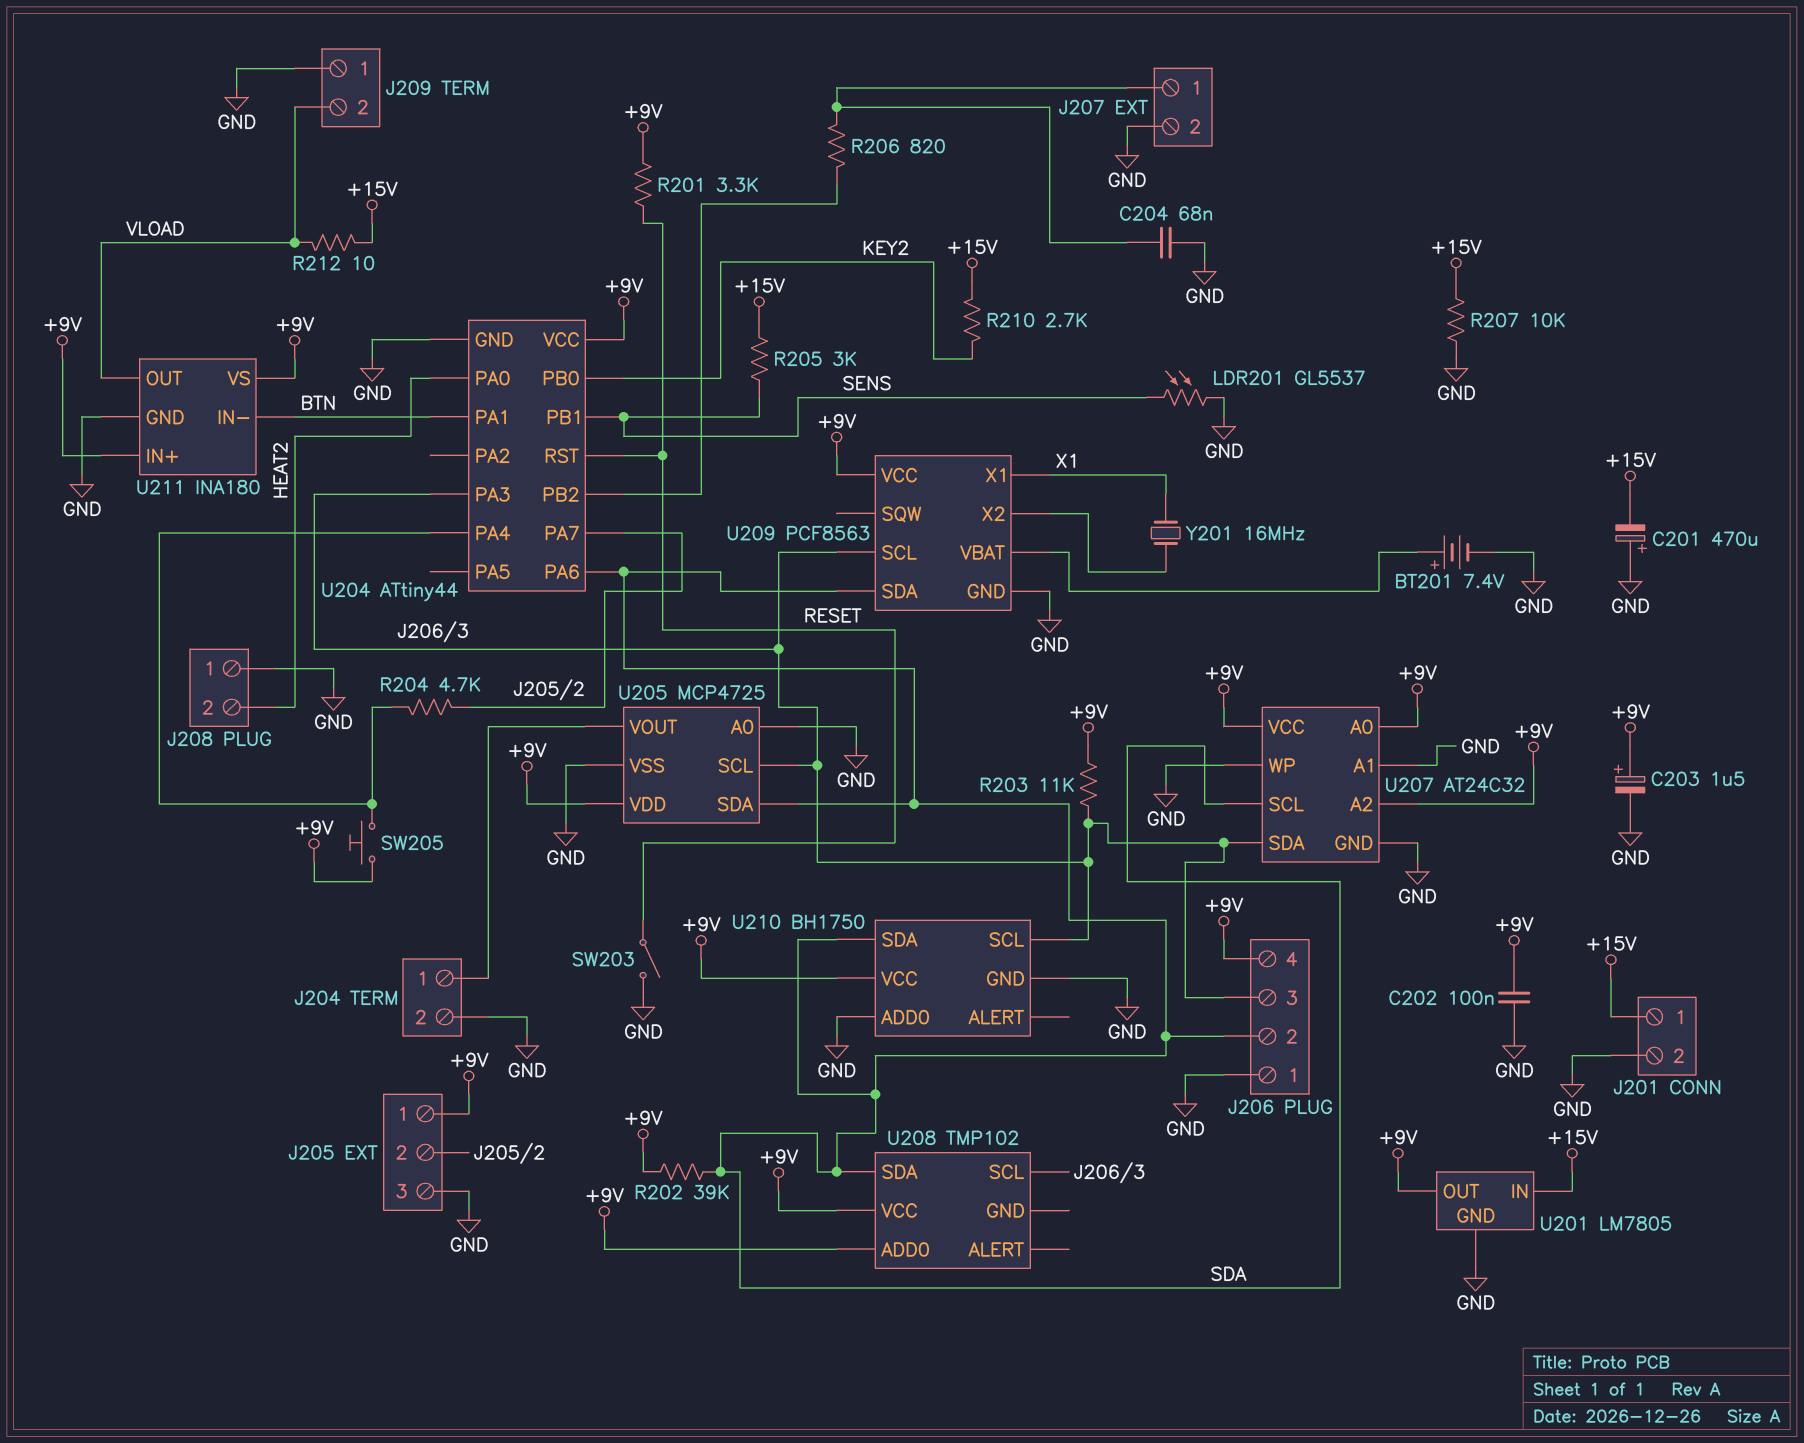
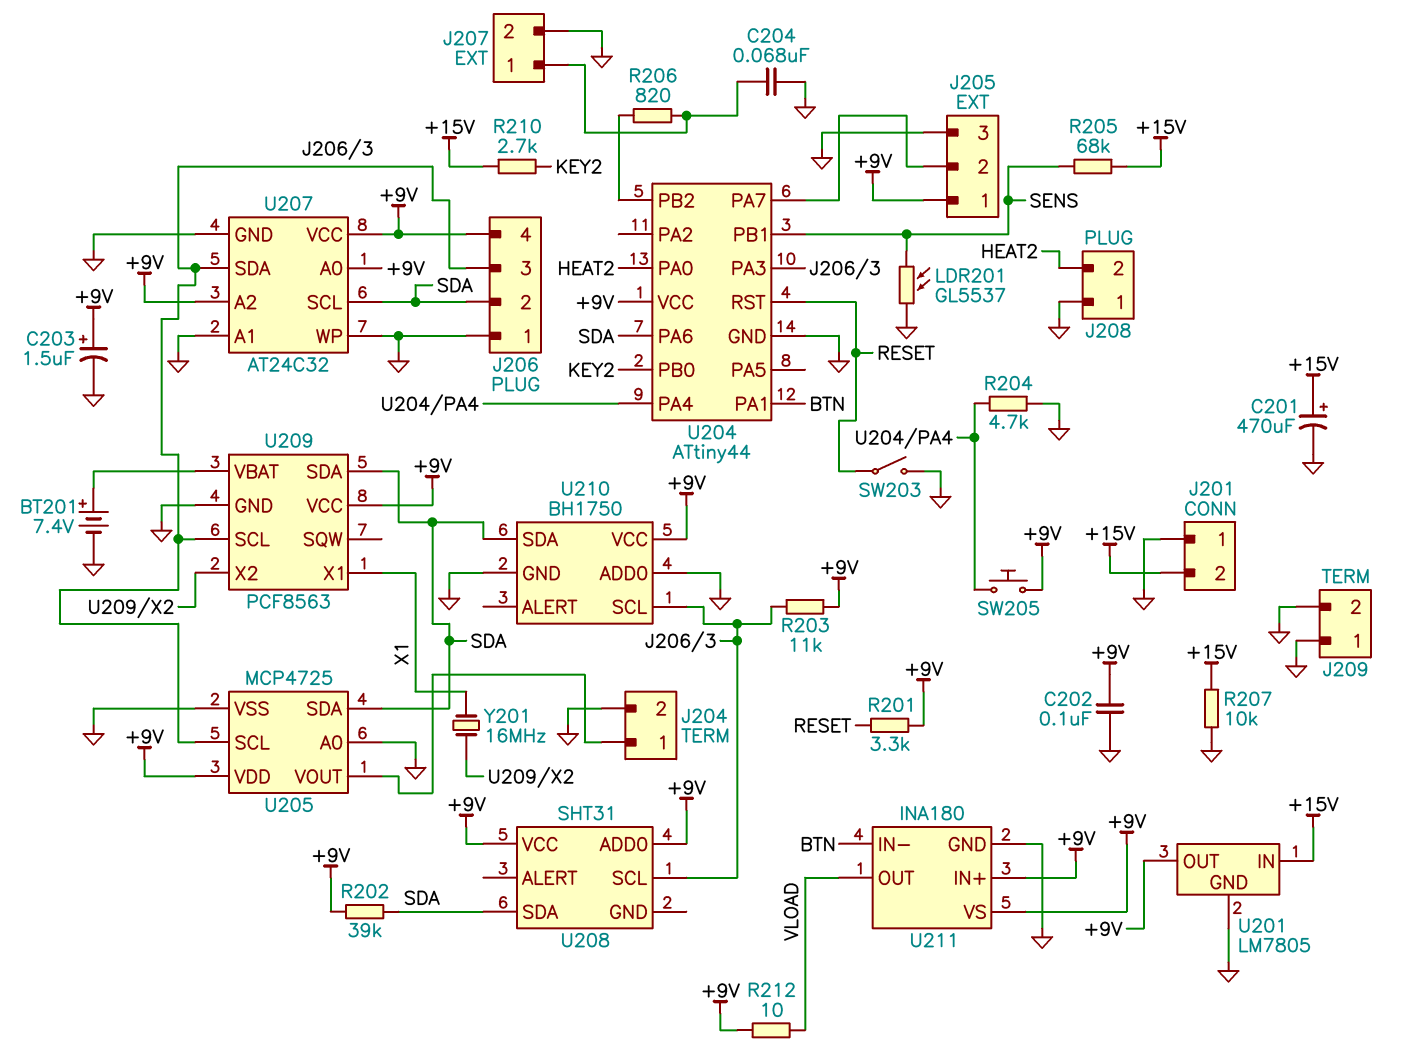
C201: 470uF (plus GND, minus +15V) -> 470uF (plus +15V, minus GND)
J201 pin 1: +15V -> GND
J201 pin 2: GND -> +15V
J209 pin 2: VLOAD -> GND
R204: 4.7k (J205/2, U204/PA4) -> 4.7k (GND, U204/PA4)
R205: 3k (+15V, SENS) -> 68k (+15V, SENS)
R212: 10 (+15V, VLOAD) -> 10 (+9V, VLOAD)
U208: TMP102 -> SHT31

